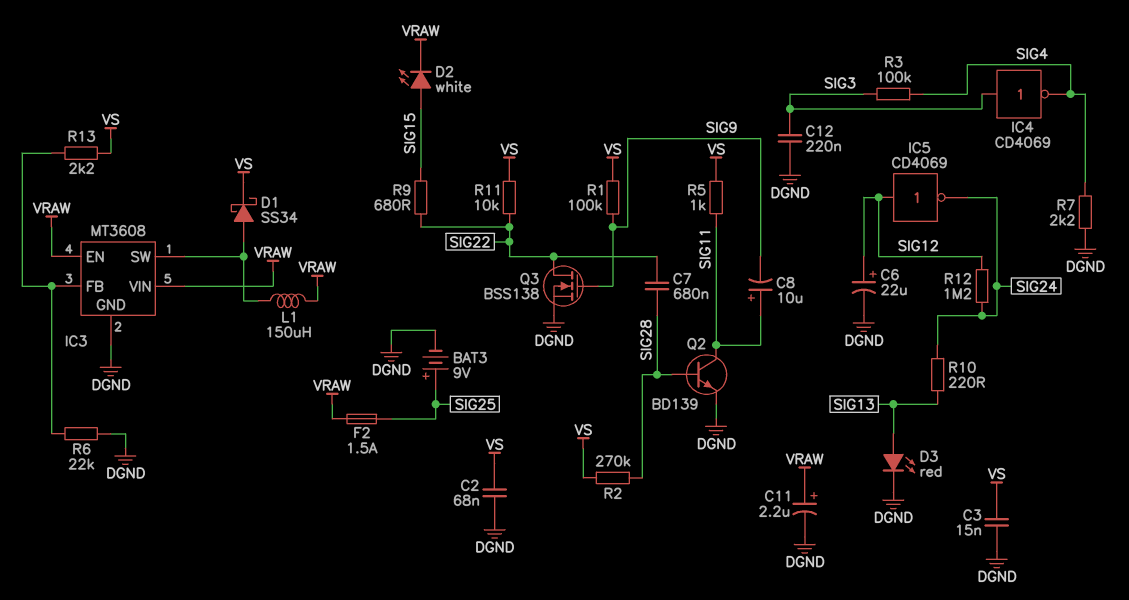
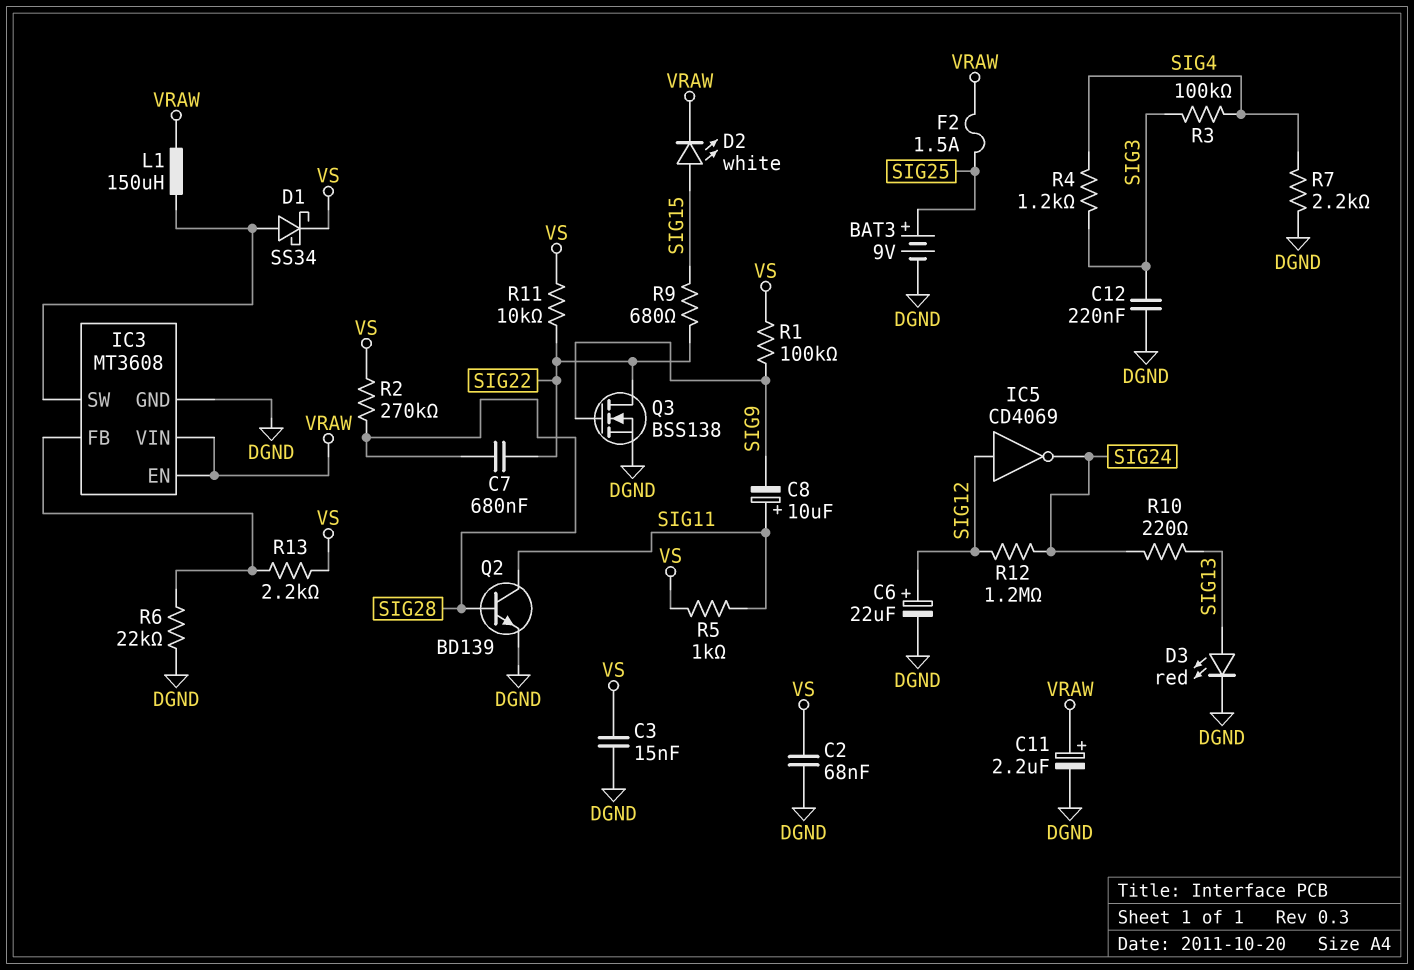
IC4: NOT CD4069 (in SIG3, out SIG4) -> none
R4: none -> 1.2k (SIG3, SIG4)

